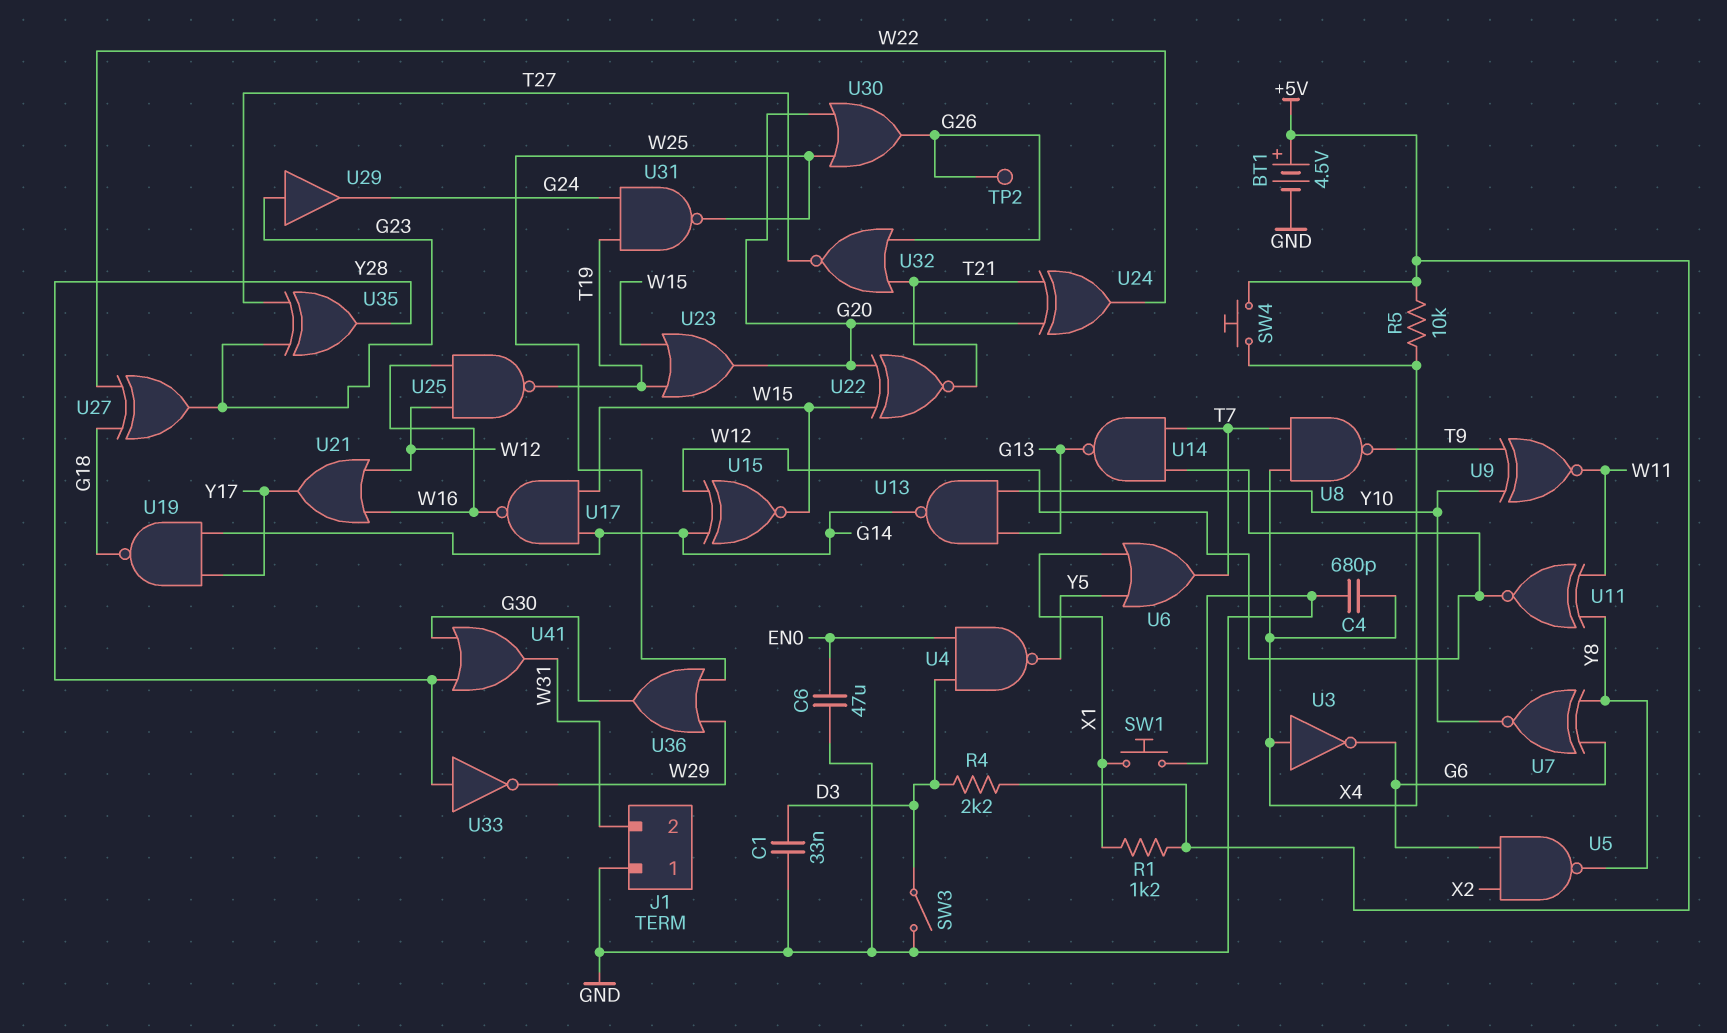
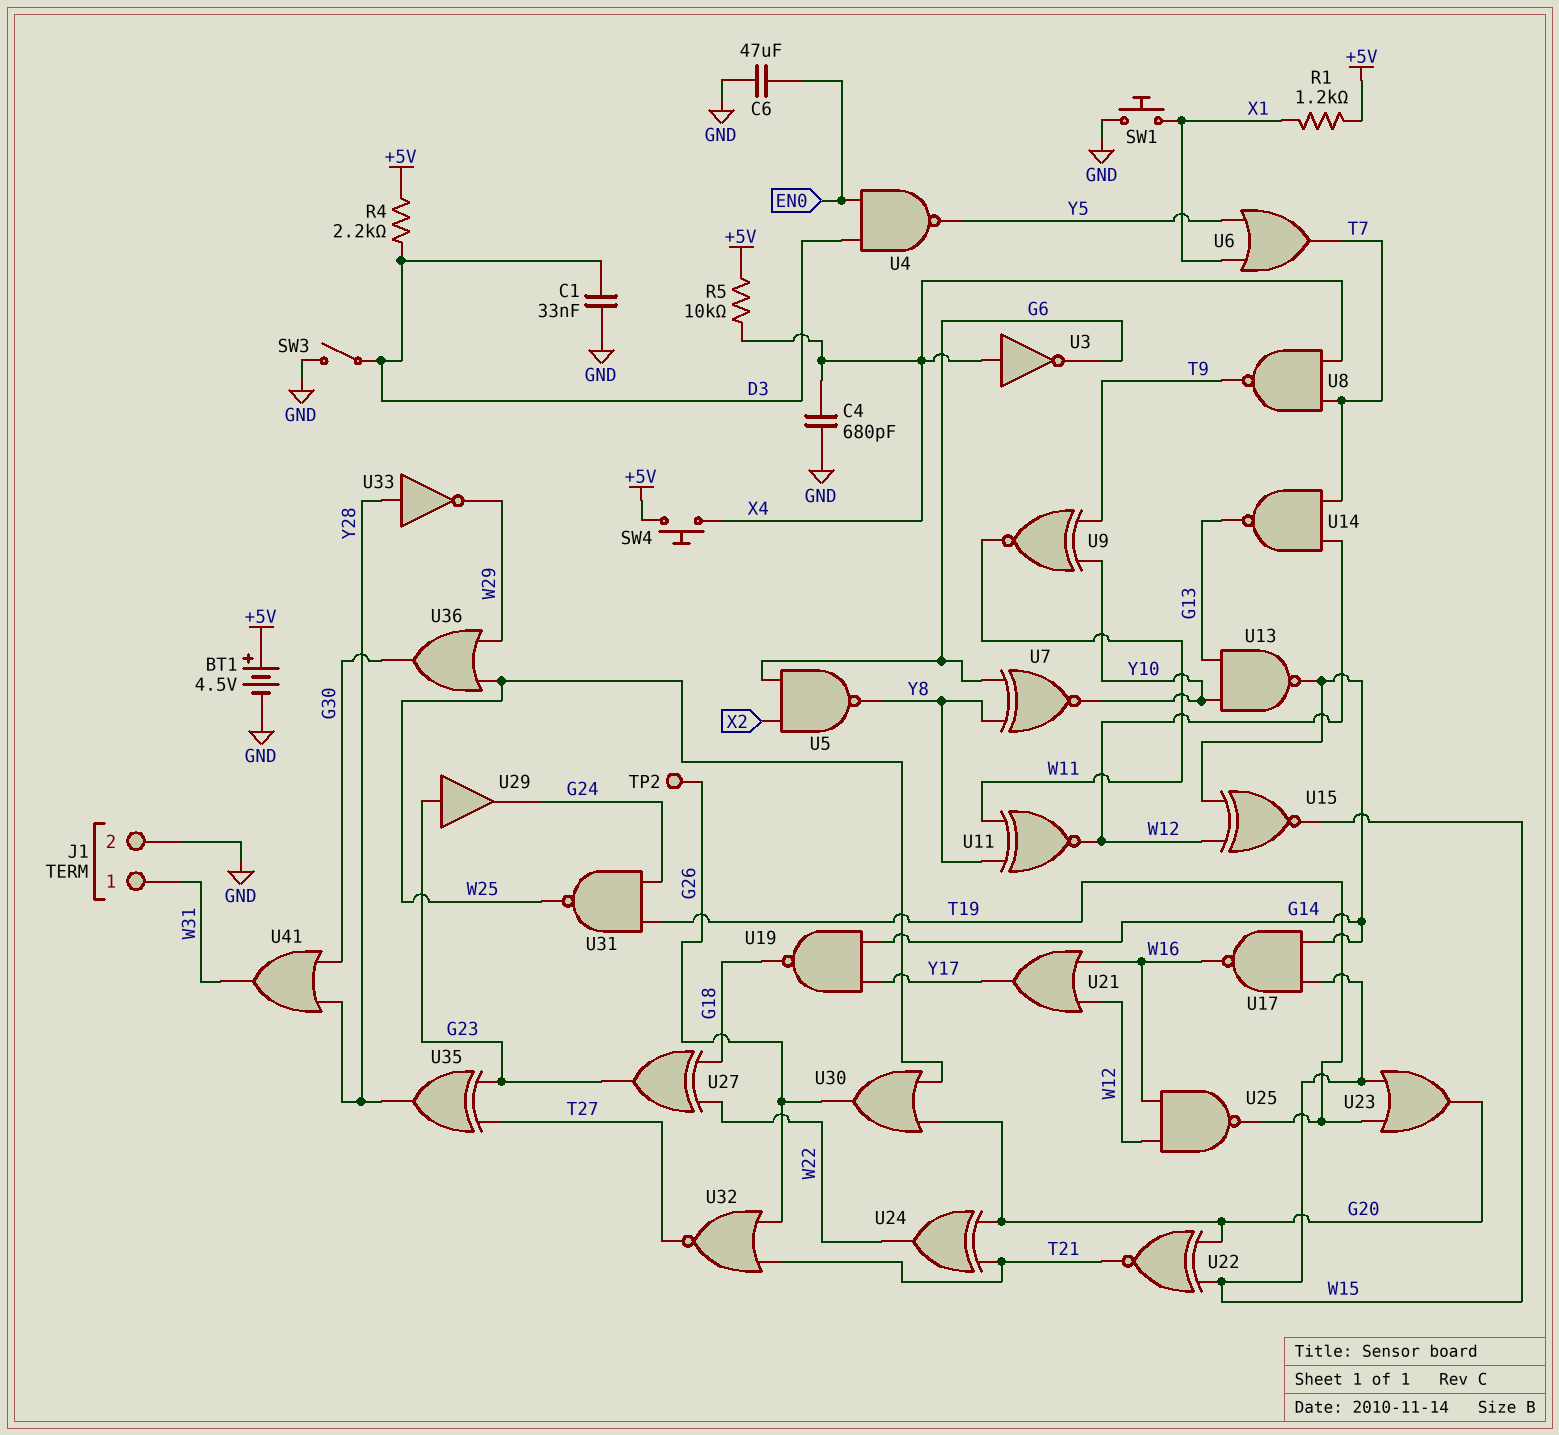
J1 pin 1: GND -> W31
J1 pin 2: W31 -> GND

